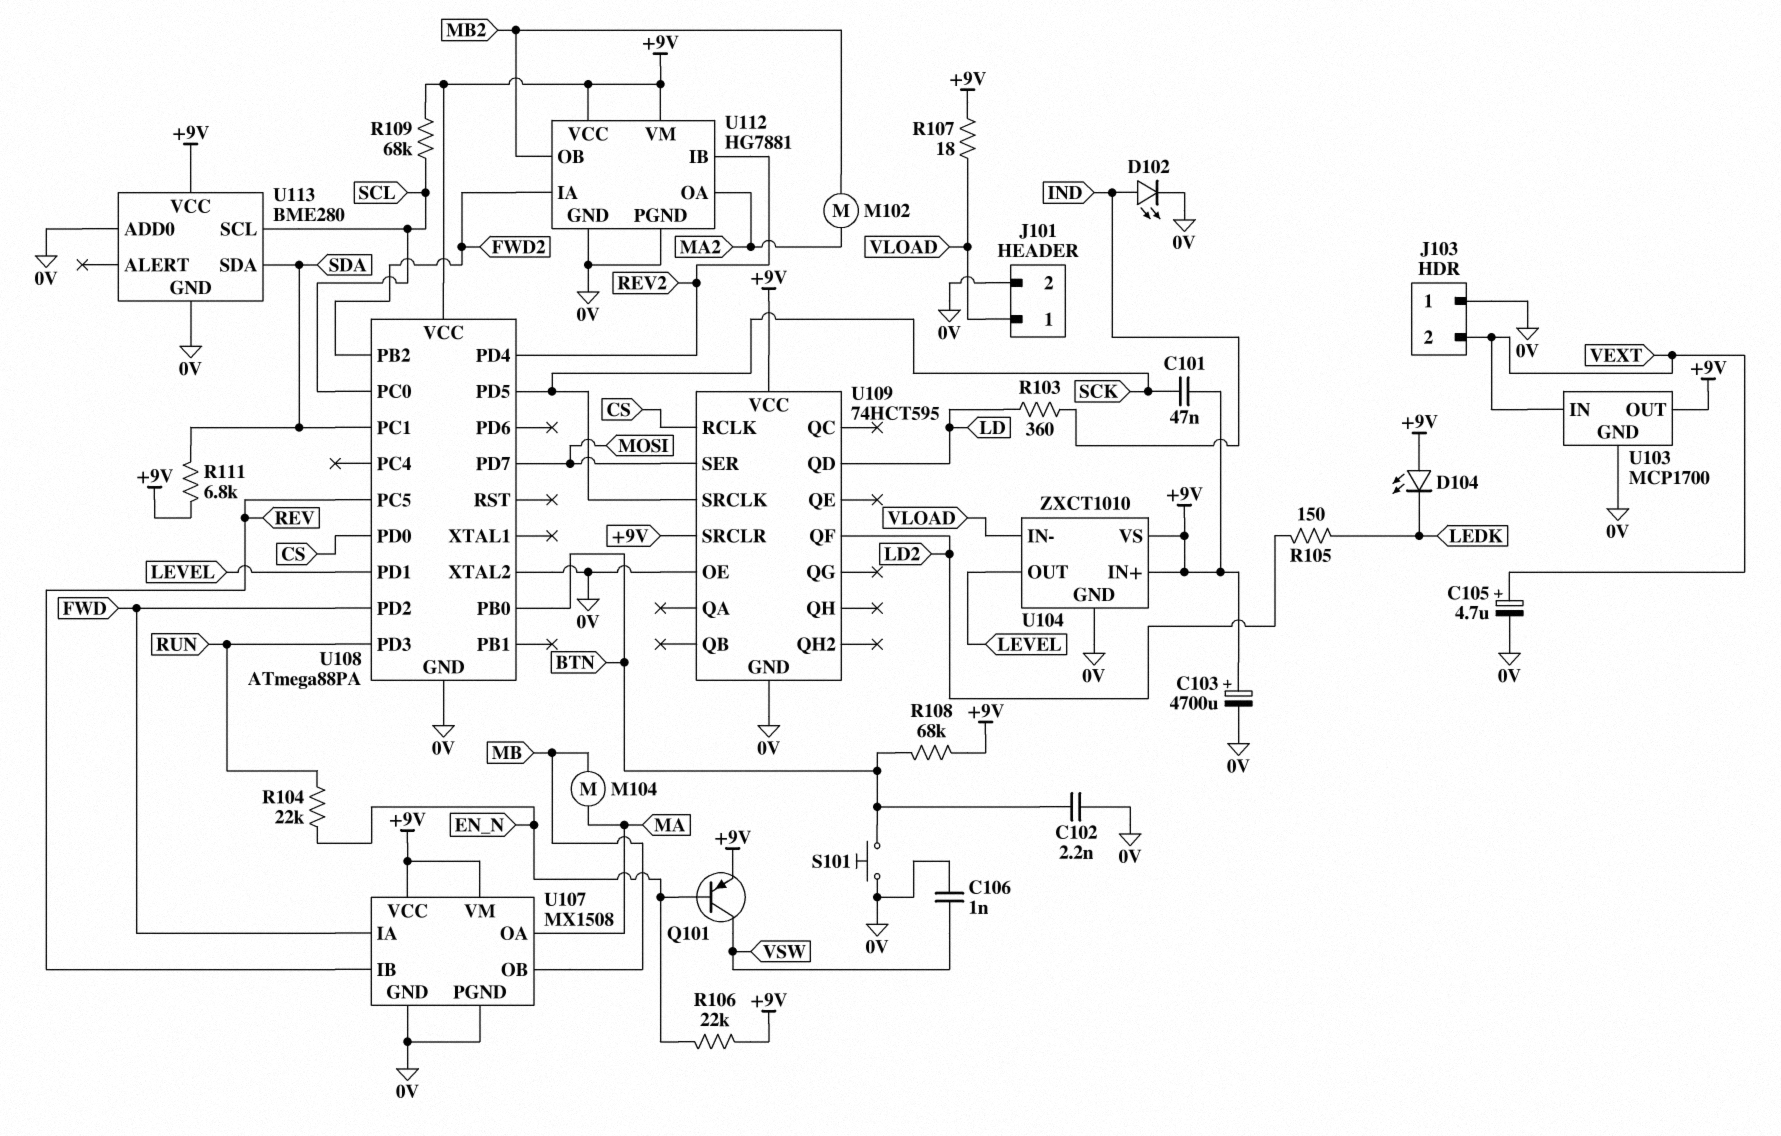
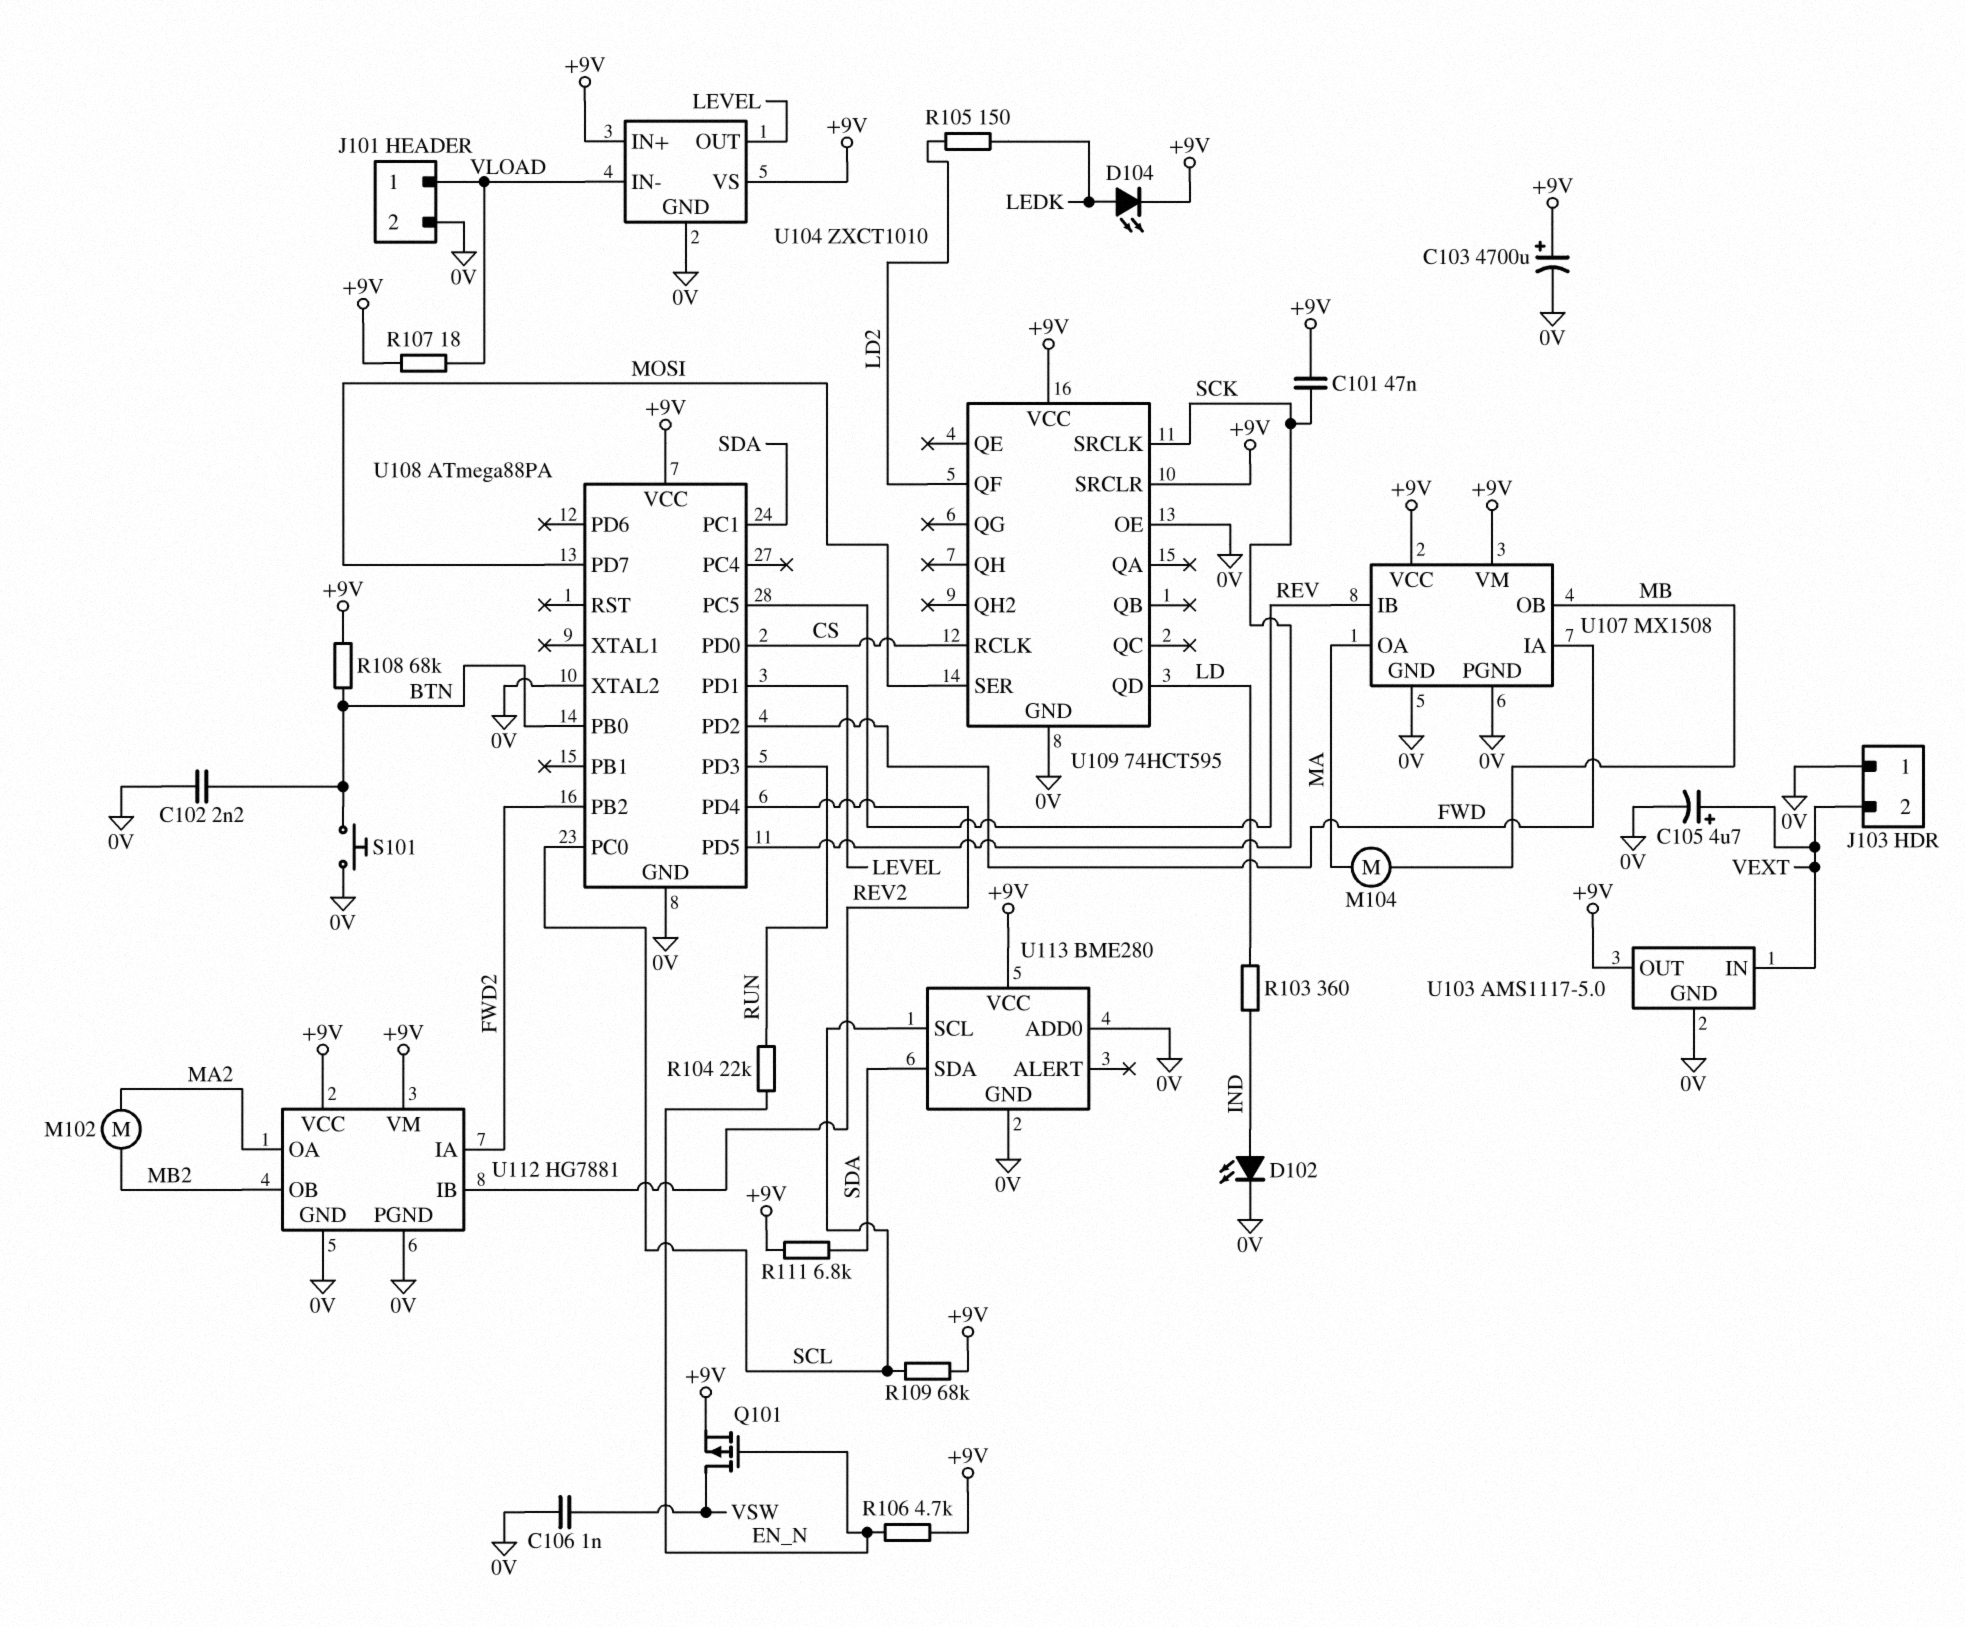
D104: LED (A +9V, K LEDK) -> LED (A LEDK, K +9V)
Q101: PNP (B EN_N, C VSW, E +9V) -> PMOS (G EN_N, D VSW, S +9V)
R106: 22k (+9V, EN_N) -> 4.7k (+9V, EN_N)
U103: MCP1700 -> AMS1117-5.0

